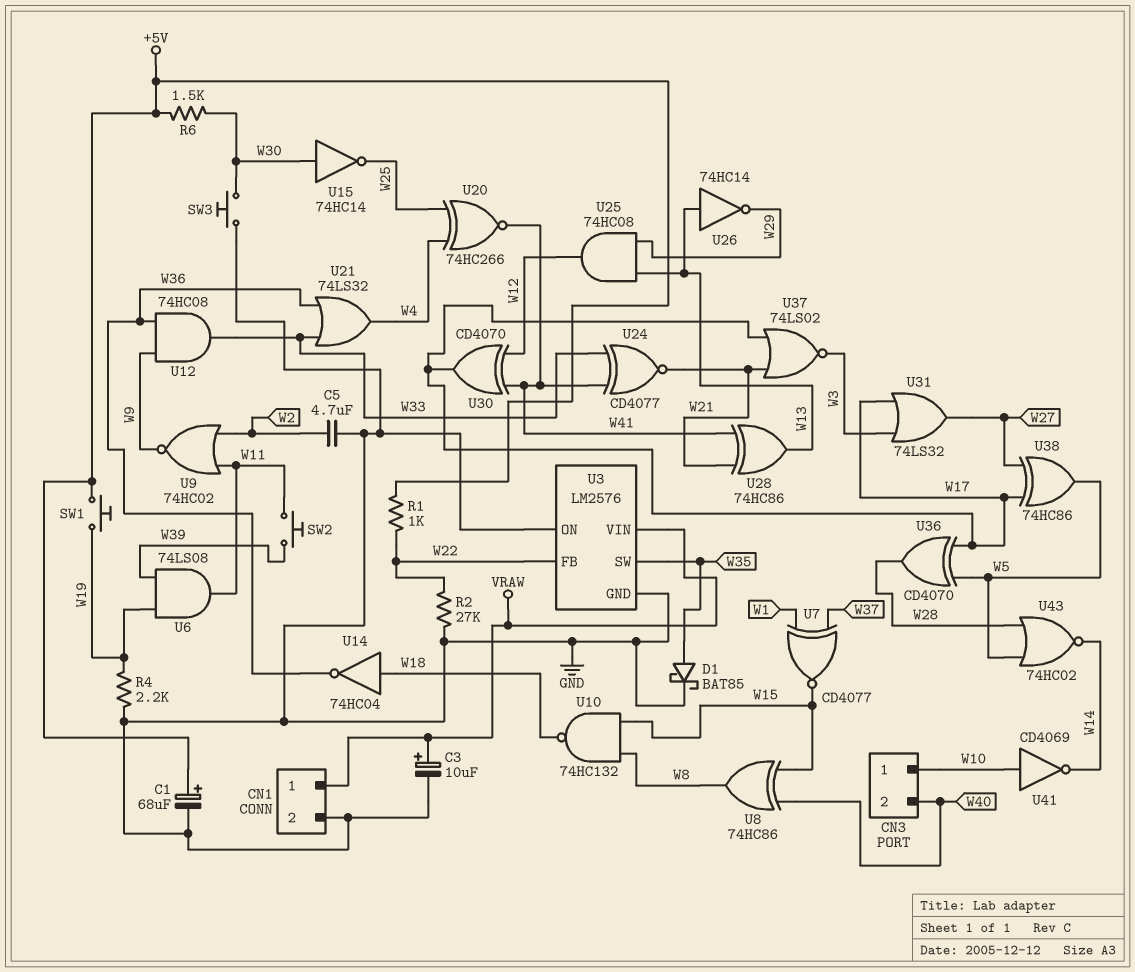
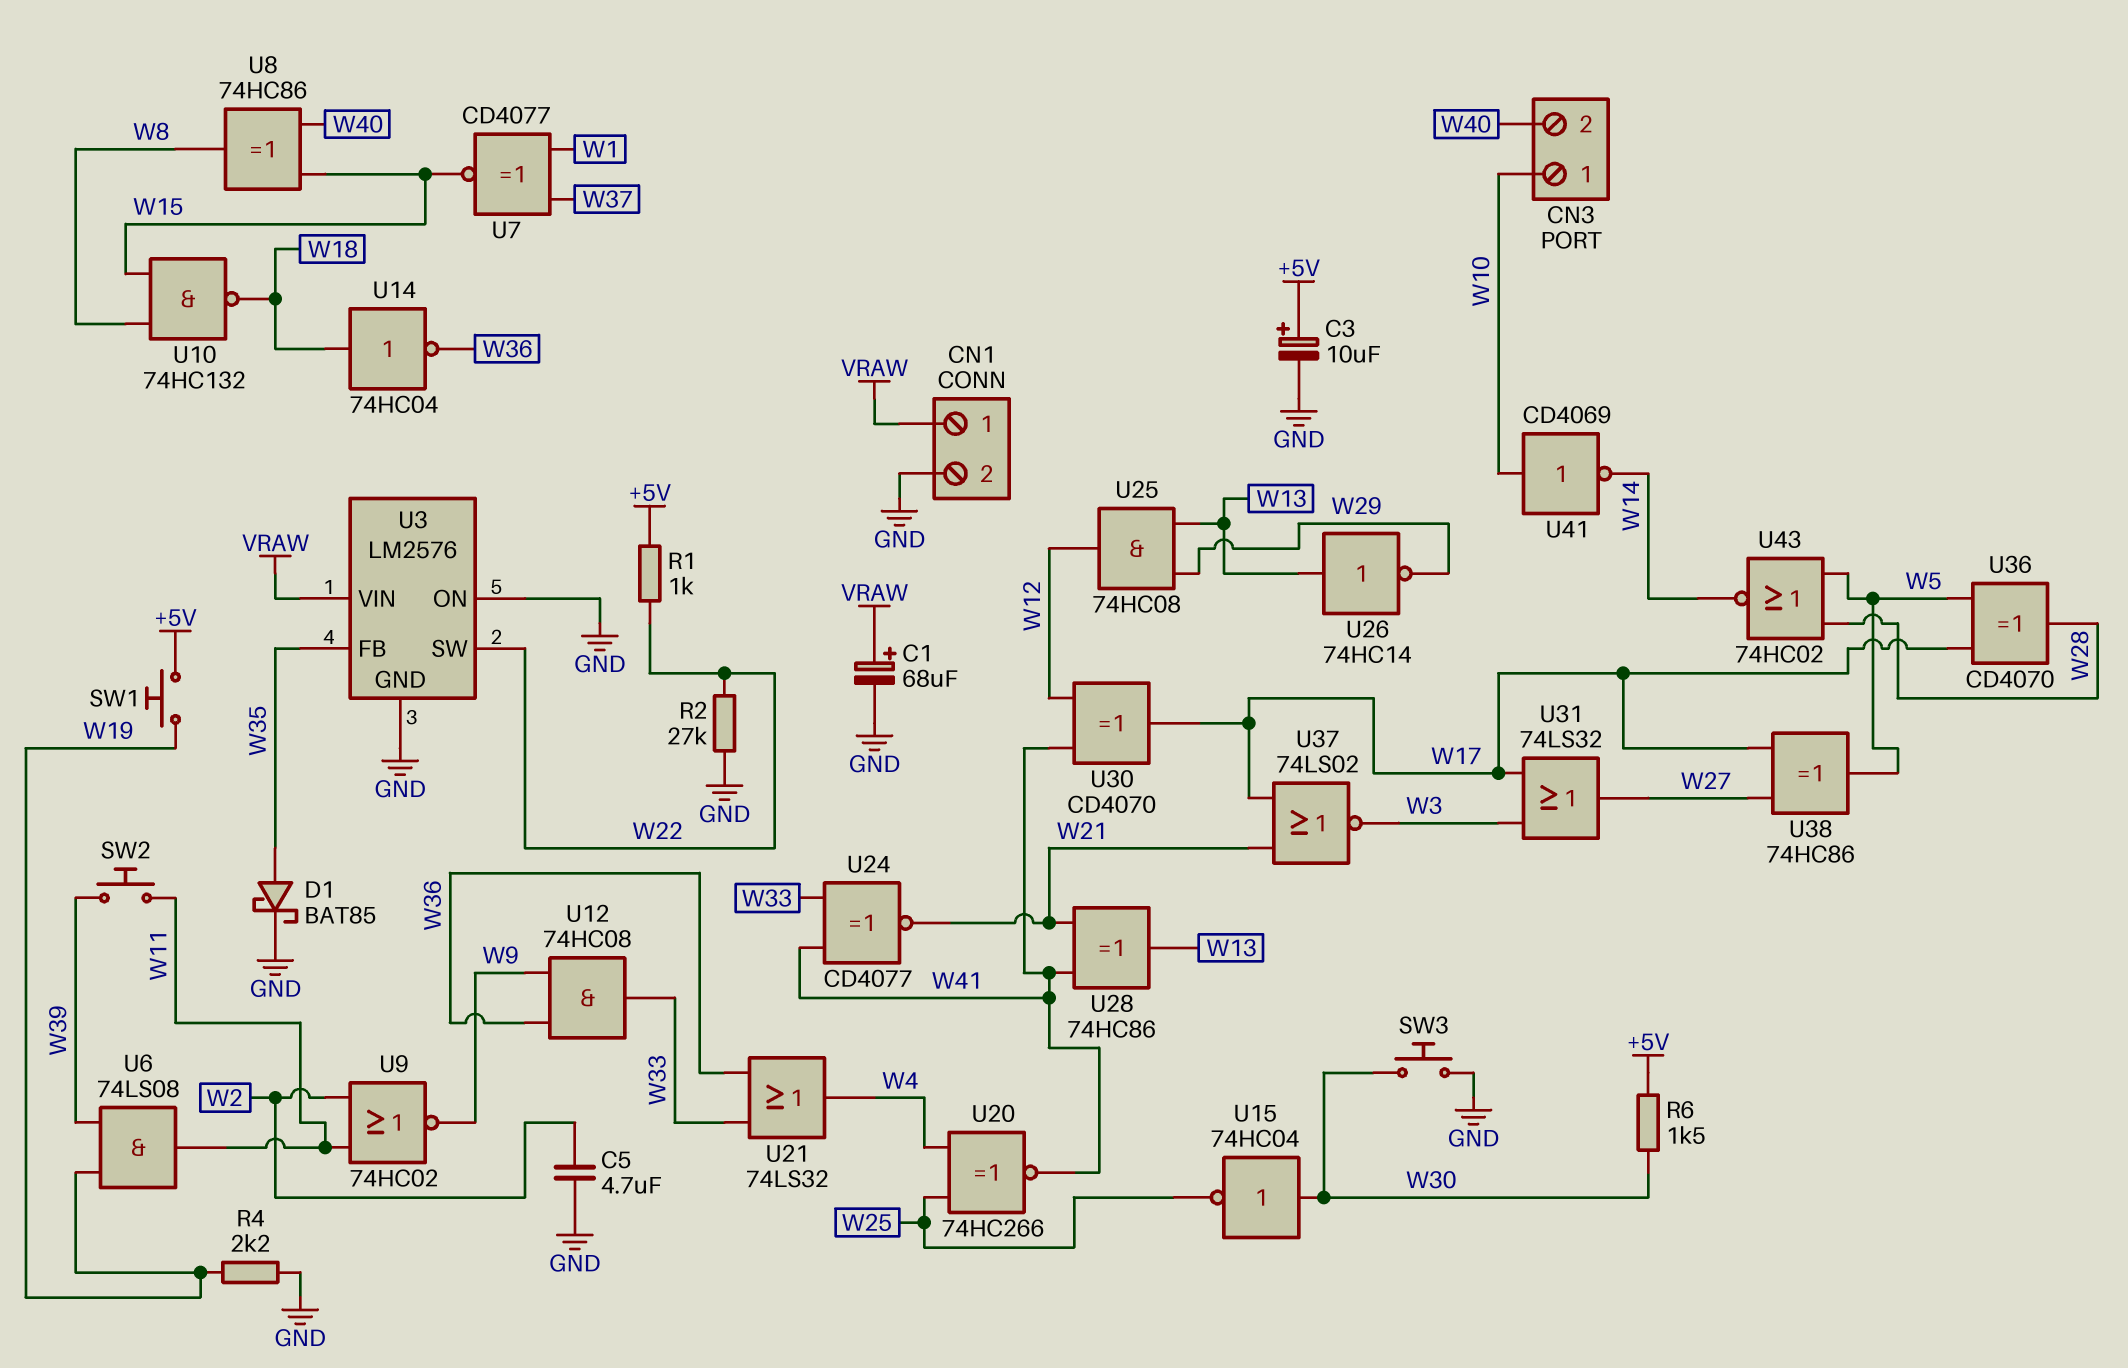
C1: 68uF (plus +5V, minus GND) -> 68uF (plus VRAW, minus GND)
C3: 10uF (plus VRAW, minus GND) -> 10uF (plus +5V, minus GND)
U3 pin FB: W22 -> W35
U3 pin SW: W35 -> W22
U15: NOT 74HC14 (in W30, out W25) -> NOT 74HC04 (in W30, out W25)

